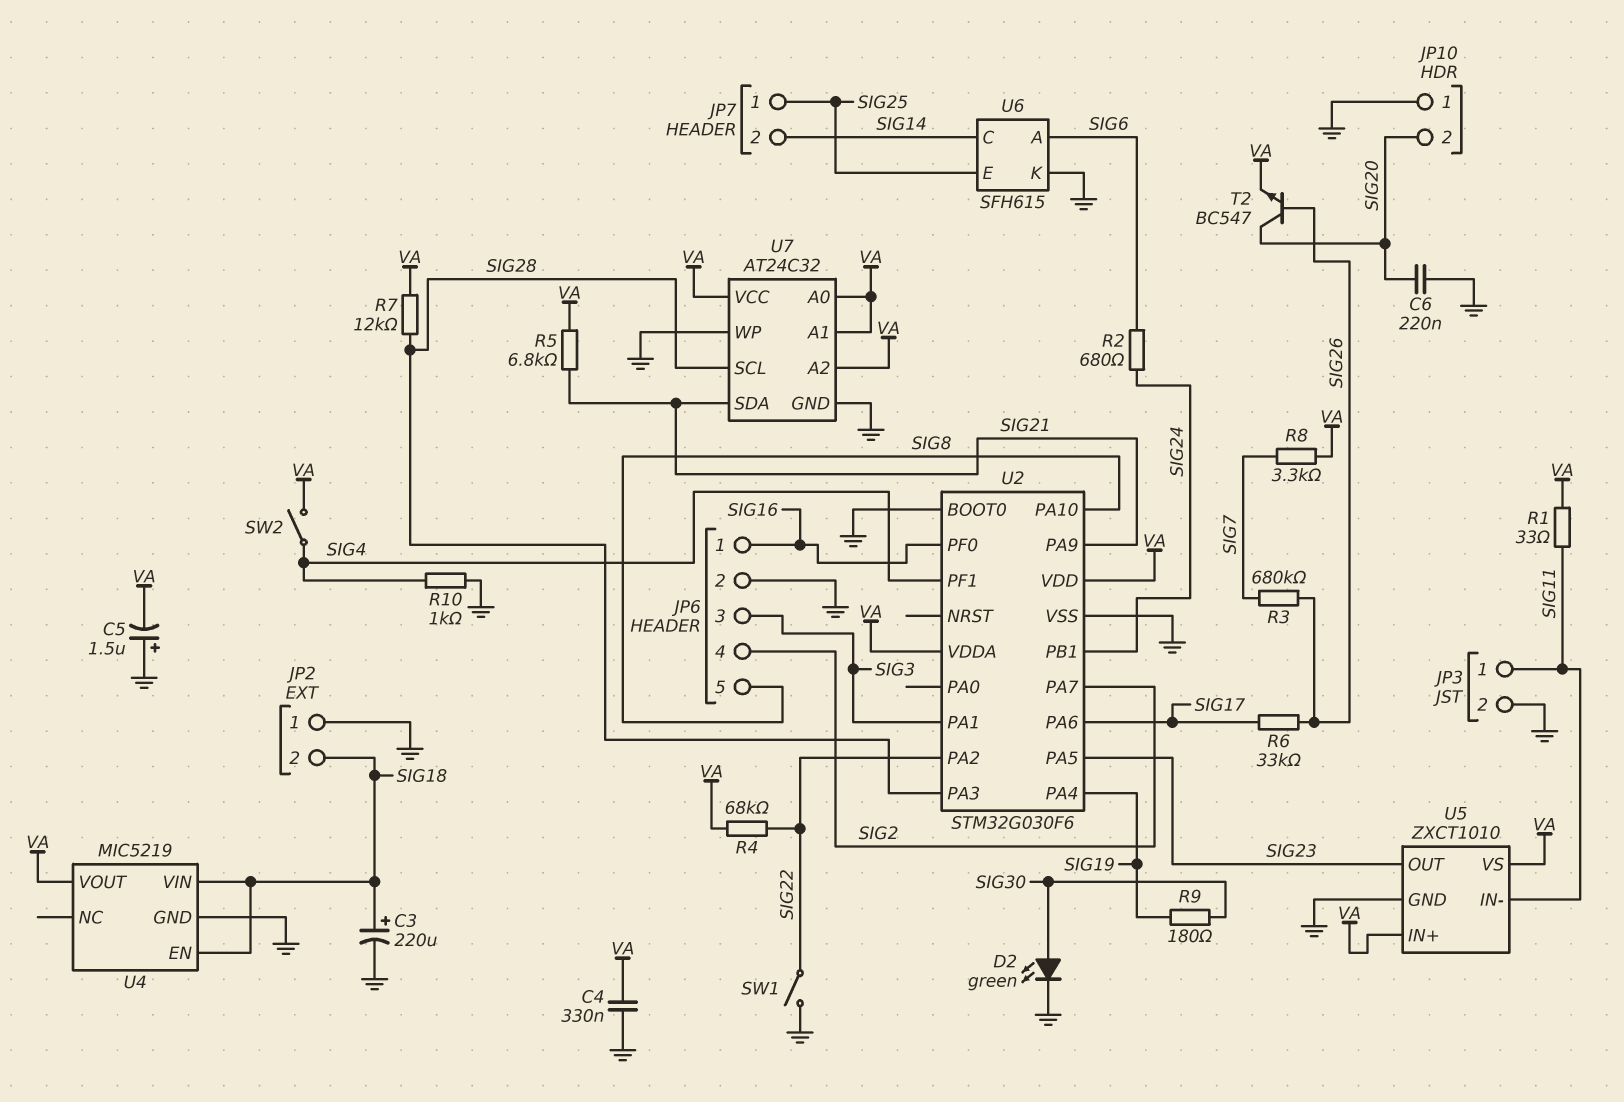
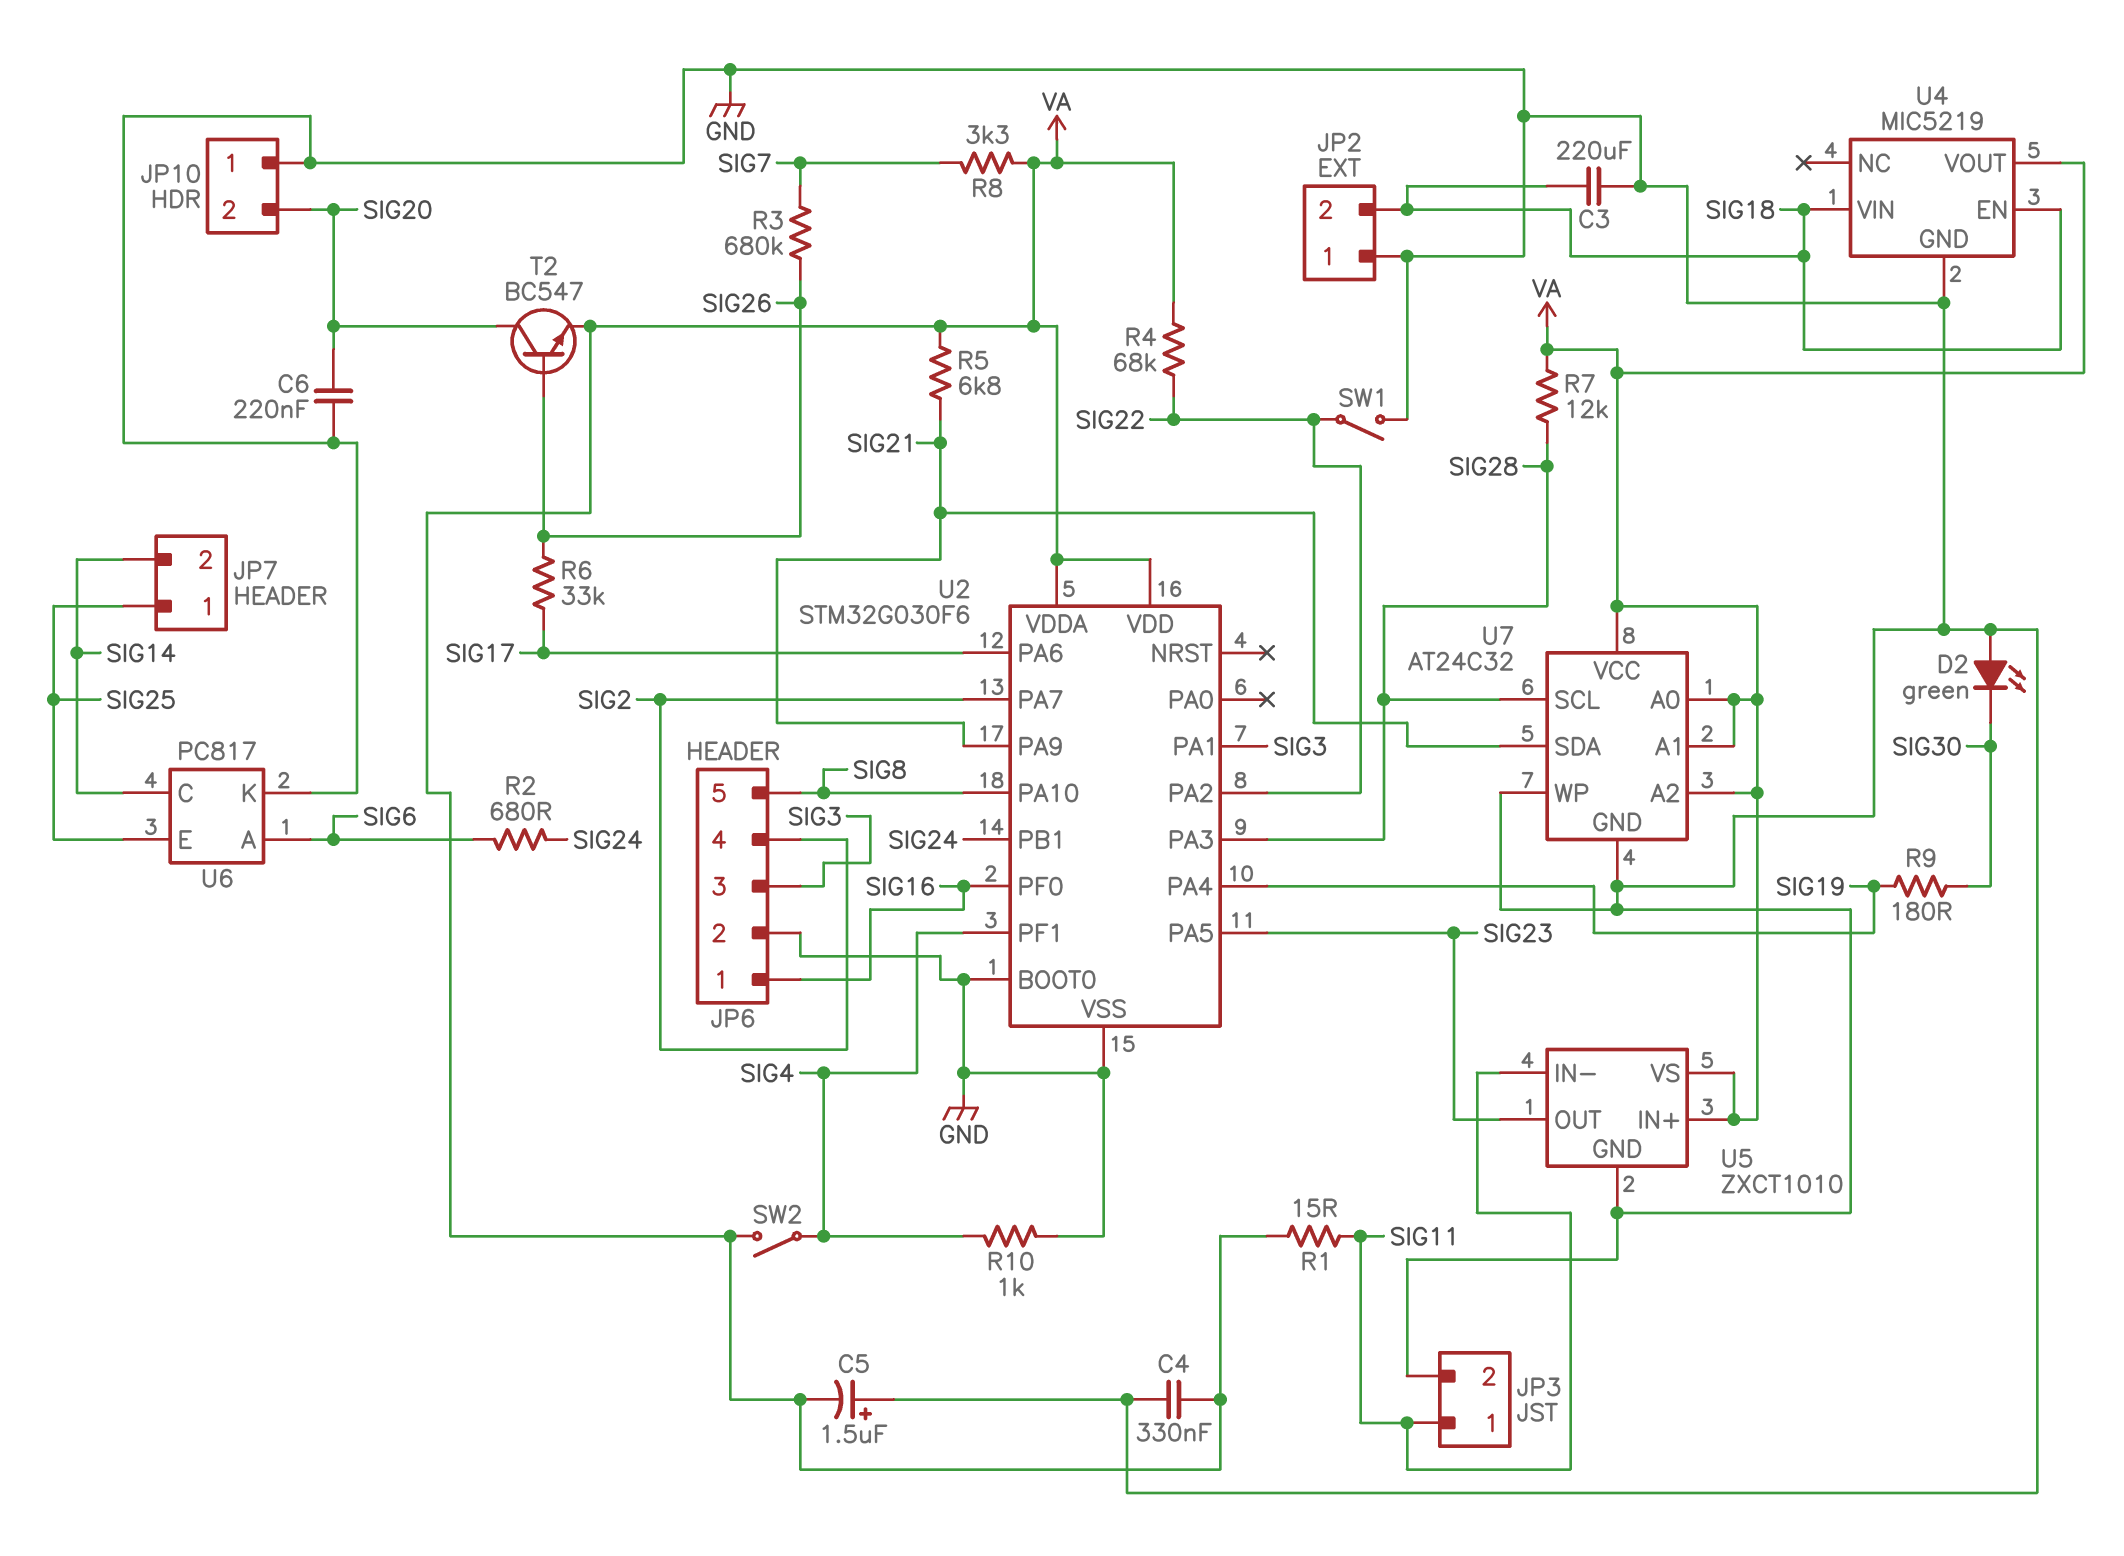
C3: 220uF (plus SIG18, minus GND) -> 220uF (GND, SIG18)
D2: LED green (A SIG30, K GND) -> LED green (A GND, K SIG30)
R1: 33 (SIG11, VA) -> 15 (SIG11, VA)
U6: SFH615 -> PC817

